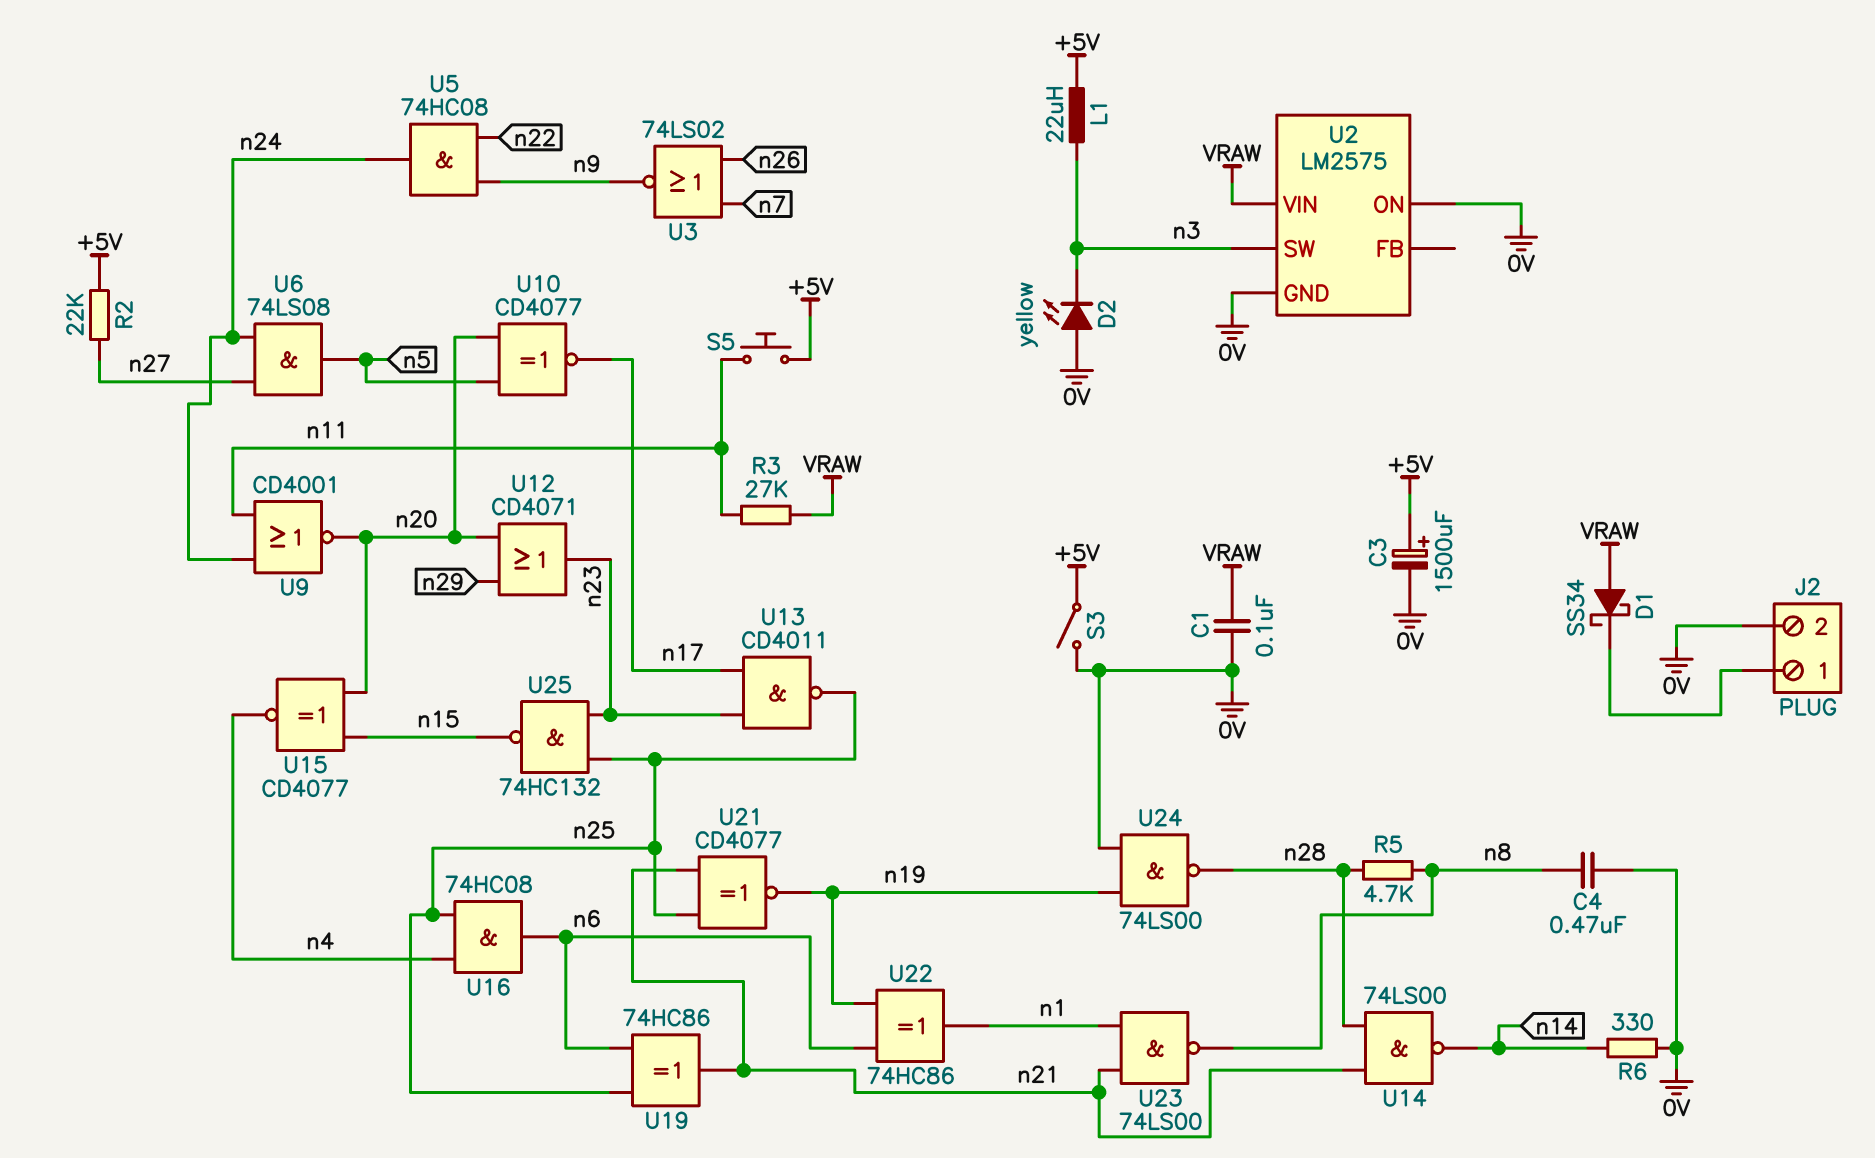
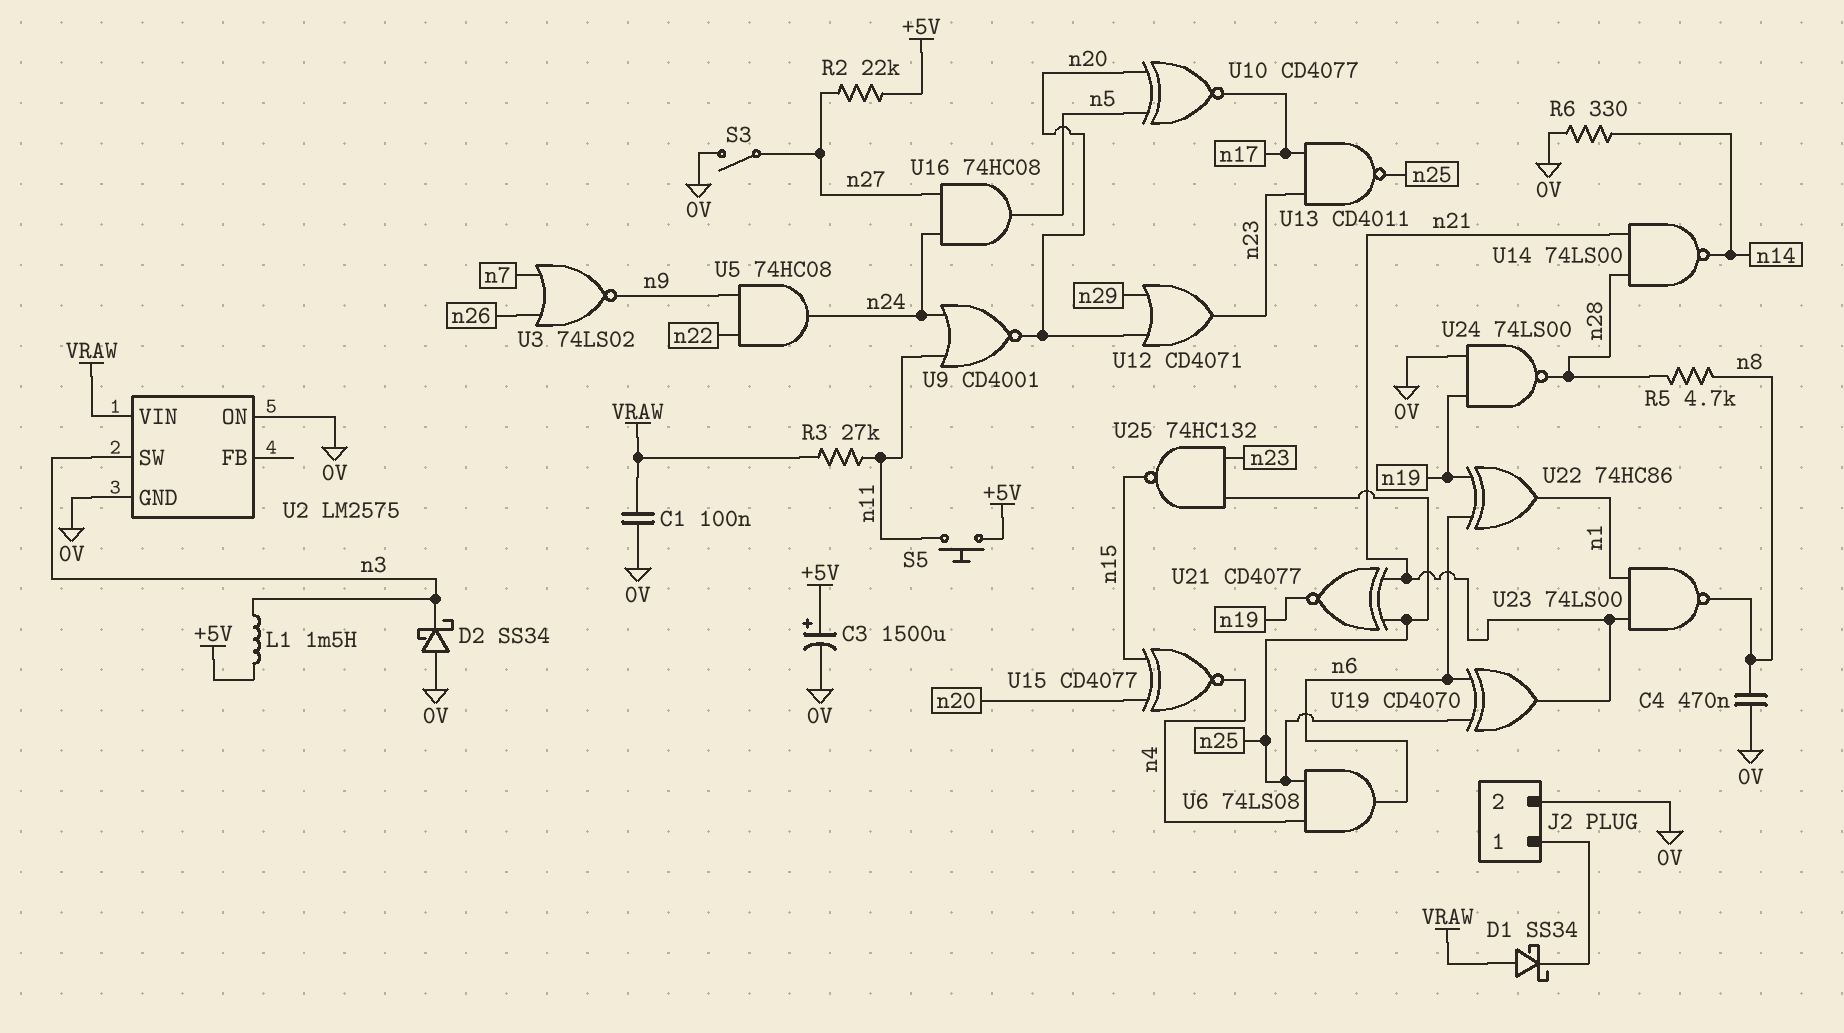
D2: LED yellow (A 0V, K n3) -> schottky SS34 (A 0V, K n3)
L1: 22uH (+5V, n3) -> 1.5mH (+5V, n3)
S3: switch (+5V, 0V) -> switch (0V, n27)
U6: AND 74LS08 (in n24, in n27, out n5) -> AND 74LS08 (in n4, in n25, out n6)
U16: AND 74HC08 (in n4, in n25, out n6) -> AND 74HC08 (in n24, in n27, out n5)
U19: XOR 74HC86 (in n6, in n25, out n21) -> XOR CD4070 (in n6, in n25, out n21)

